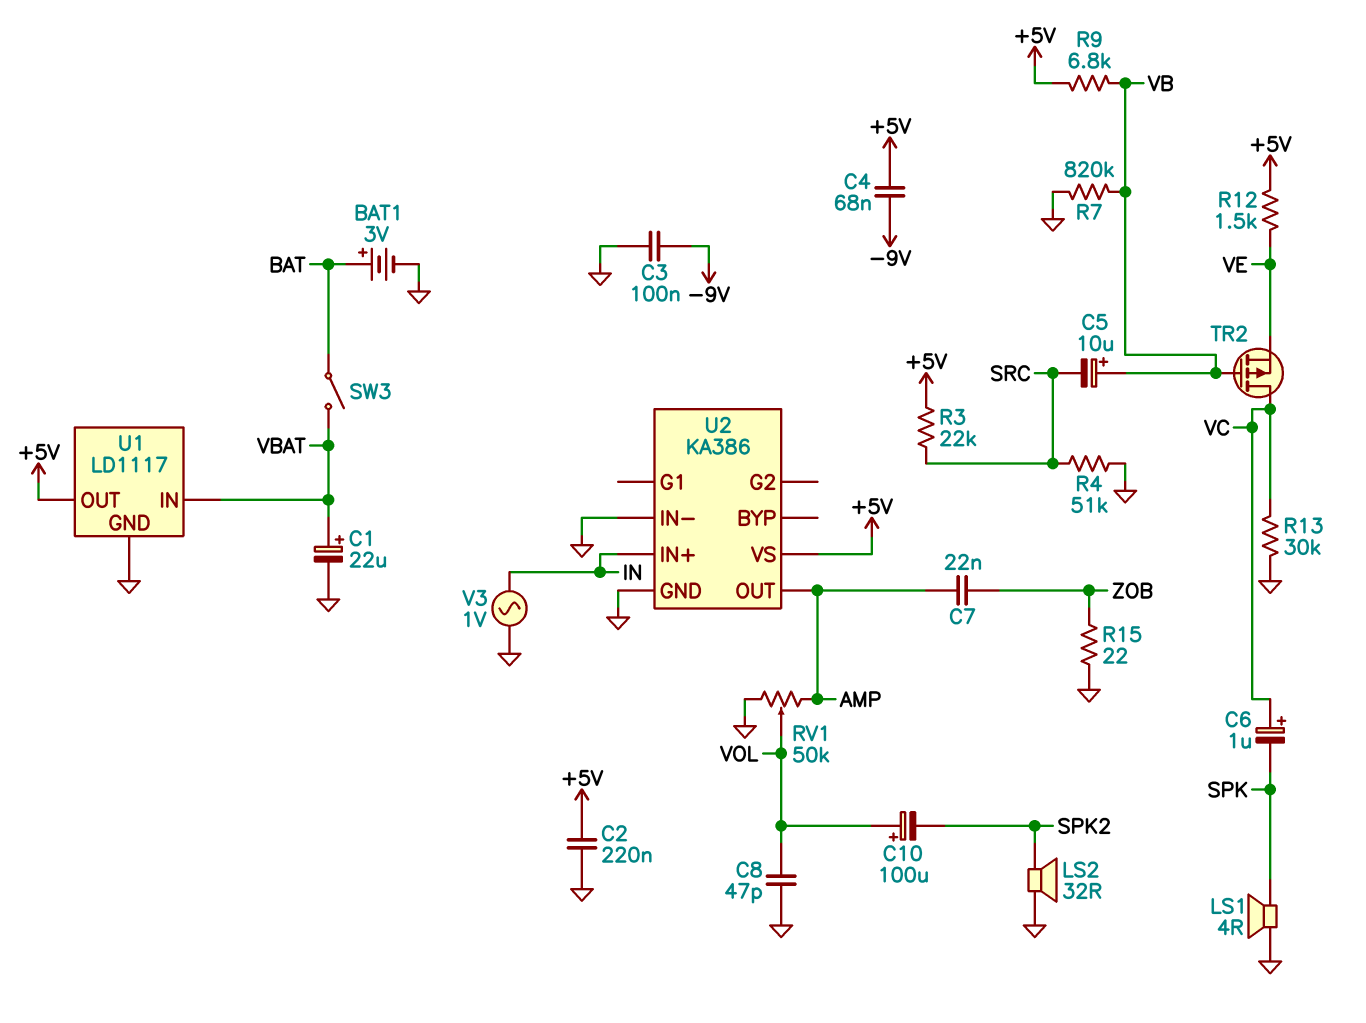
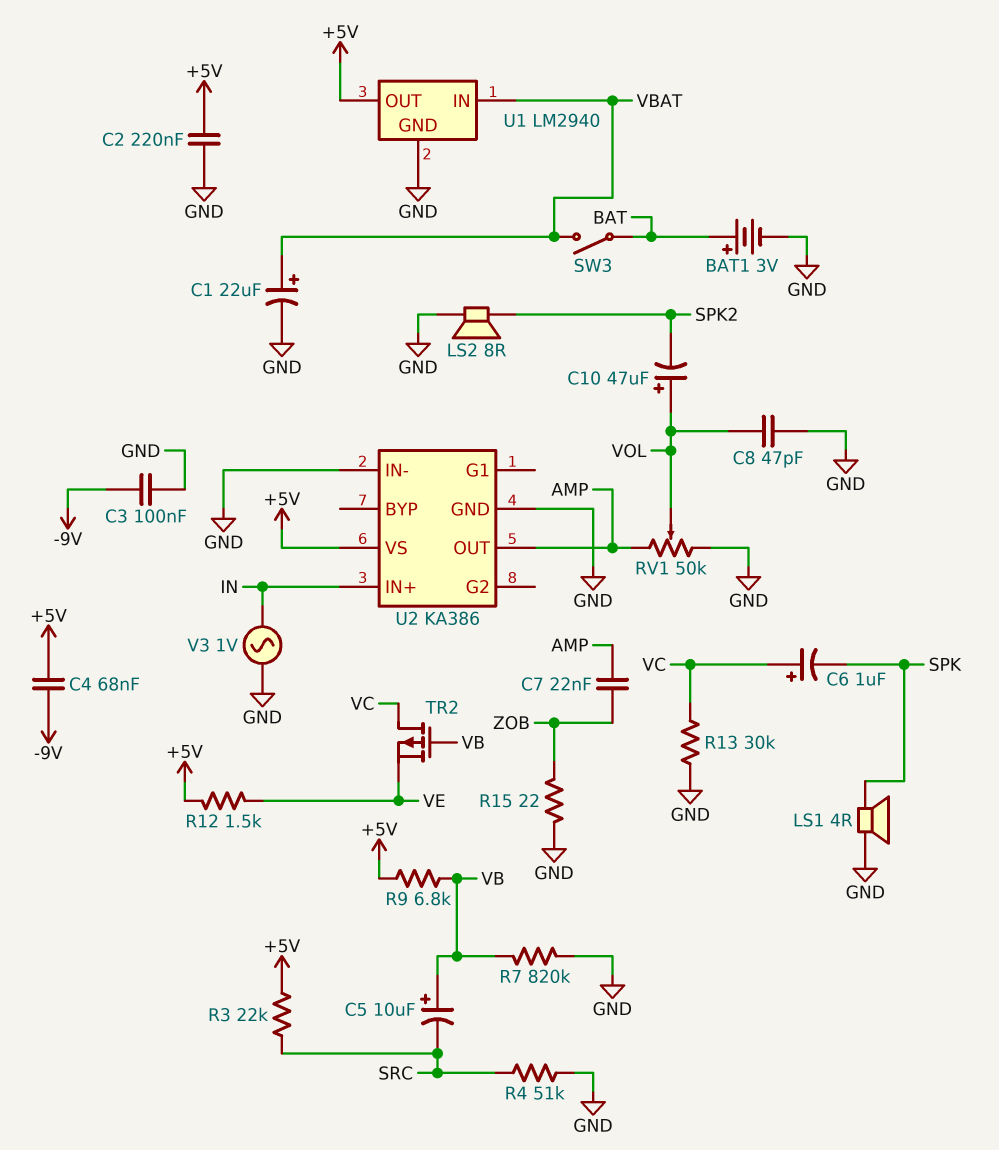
C10: 100uF (plus VOL, minus SPK2) -> 47uF (plus VOL, minus SPK2)
LS2: speaker 32R (GND, SPK2) -> speaker 8R (GND, SPK2)
U1: LD1117 -> LM2940

